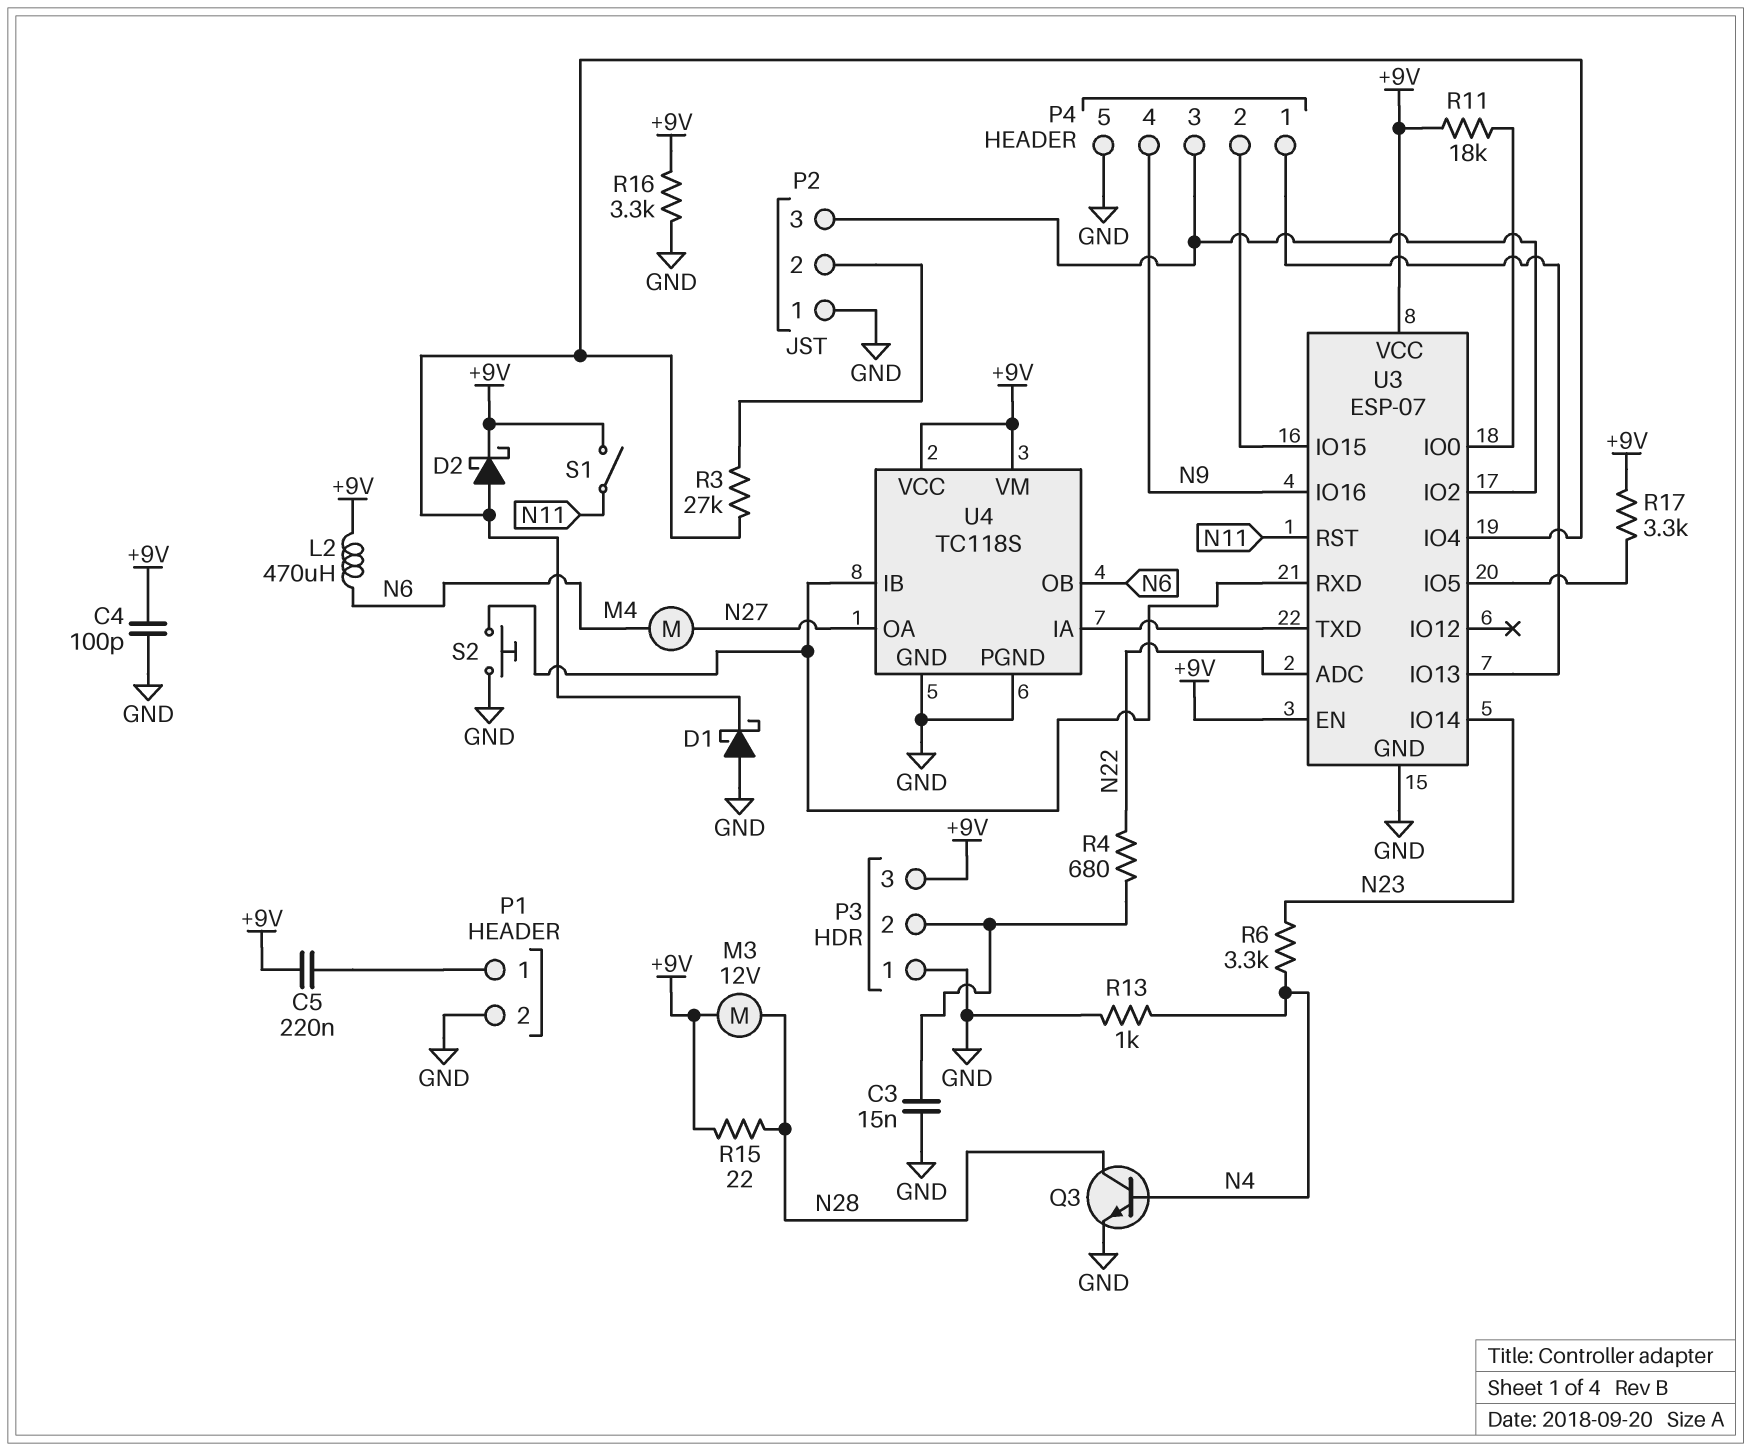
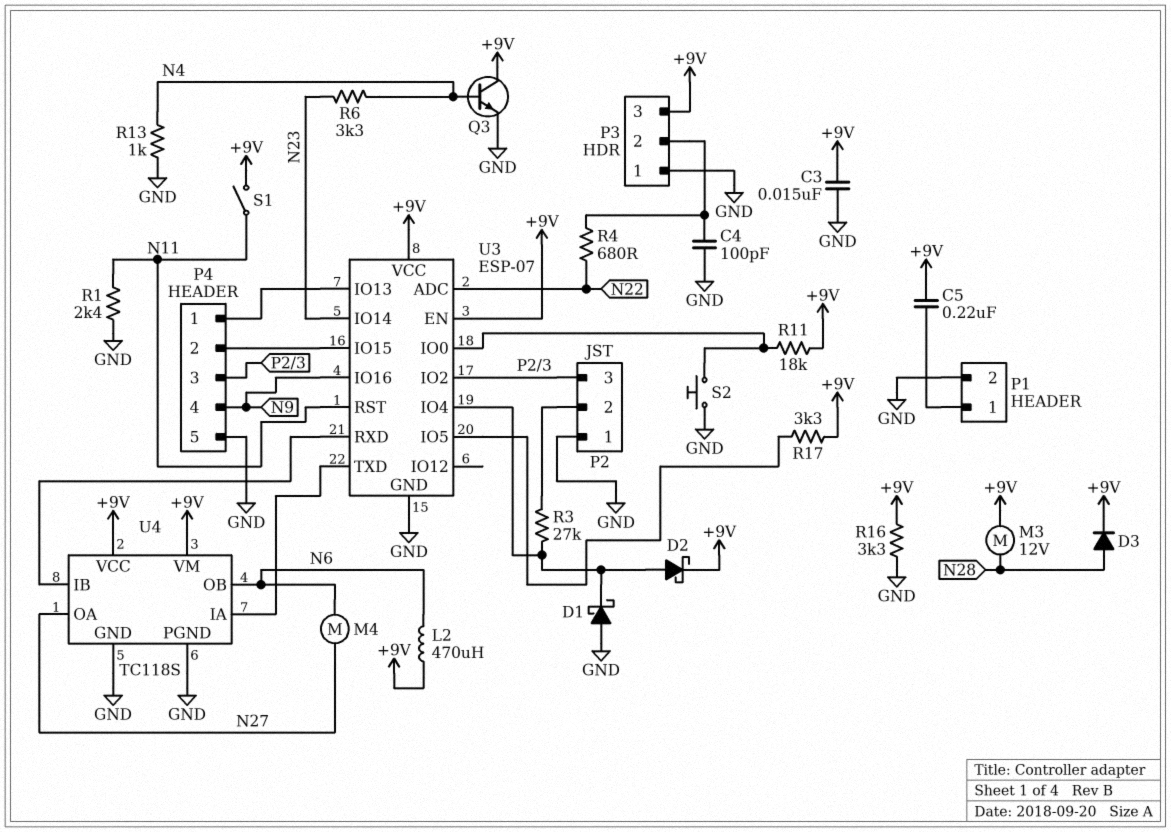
C3: 15nF (GND, P3/2) -> 15nF (+9V, GND)
C4: 100pF (+9V, GND) -> 100pF (GND, P3/2)
D3: none -> diode (A N28, K +9V)
Q3: NPN (B N4, C N28, E GND) -> NPN (B N4, C +9V, E GND)
R1: none -> 2.4k (GND, N11)
R15: 22 (+9V, N28) -> none
S2: button (GND, U3/RXD) -> button (GND, U3/IO0)

